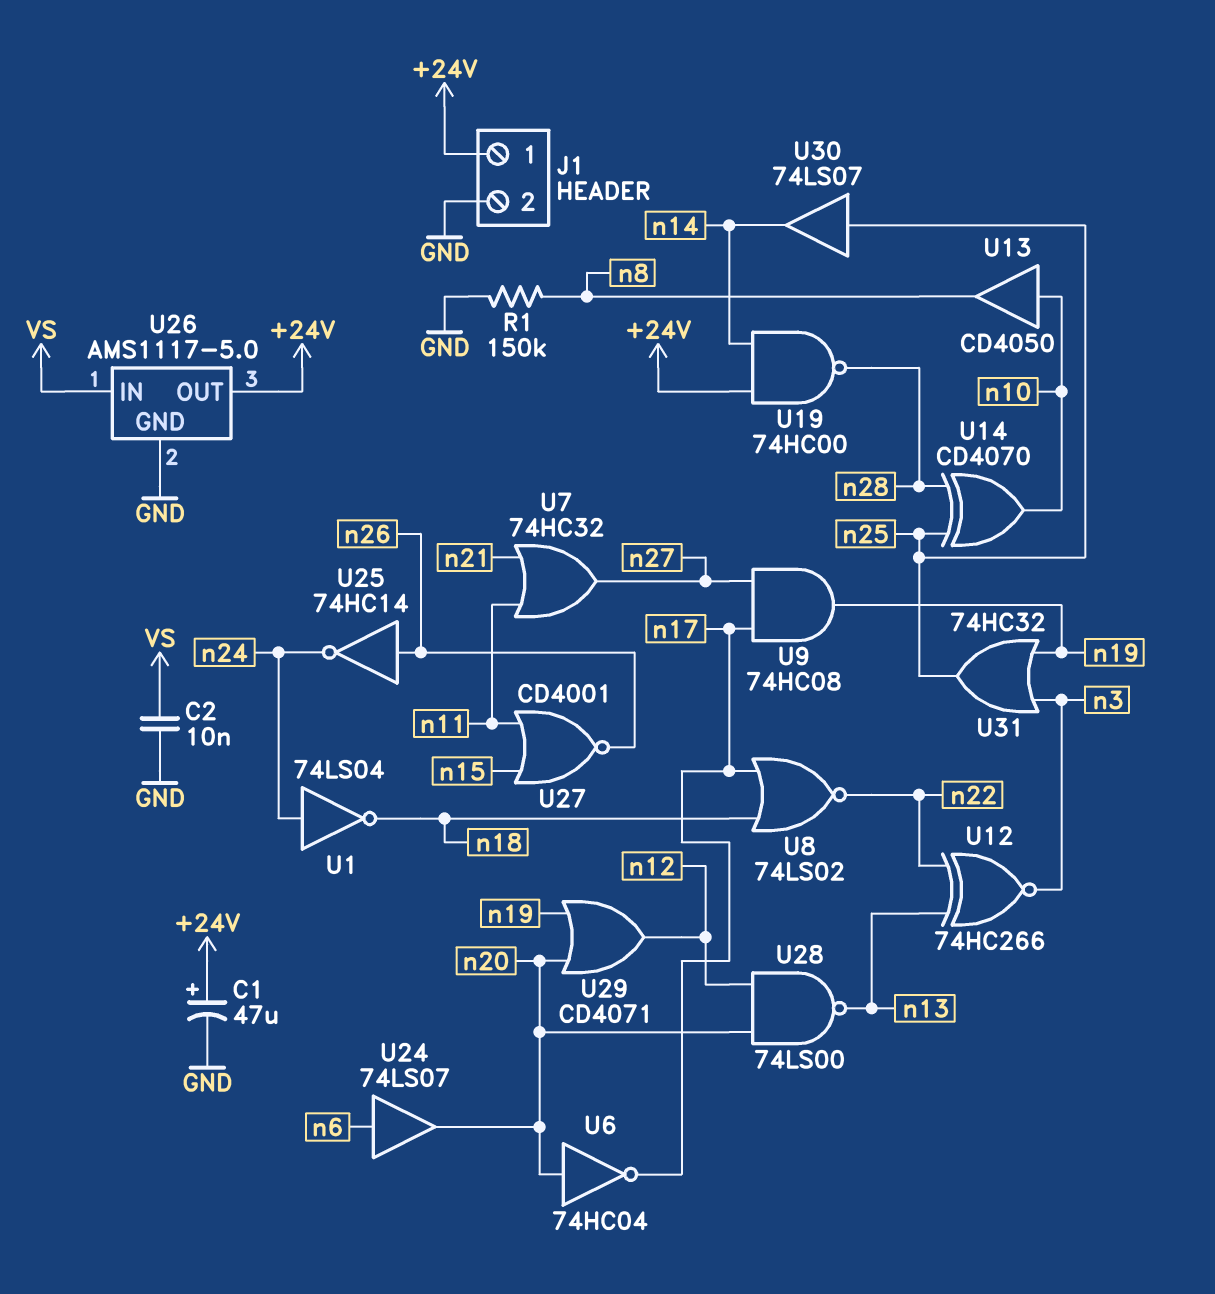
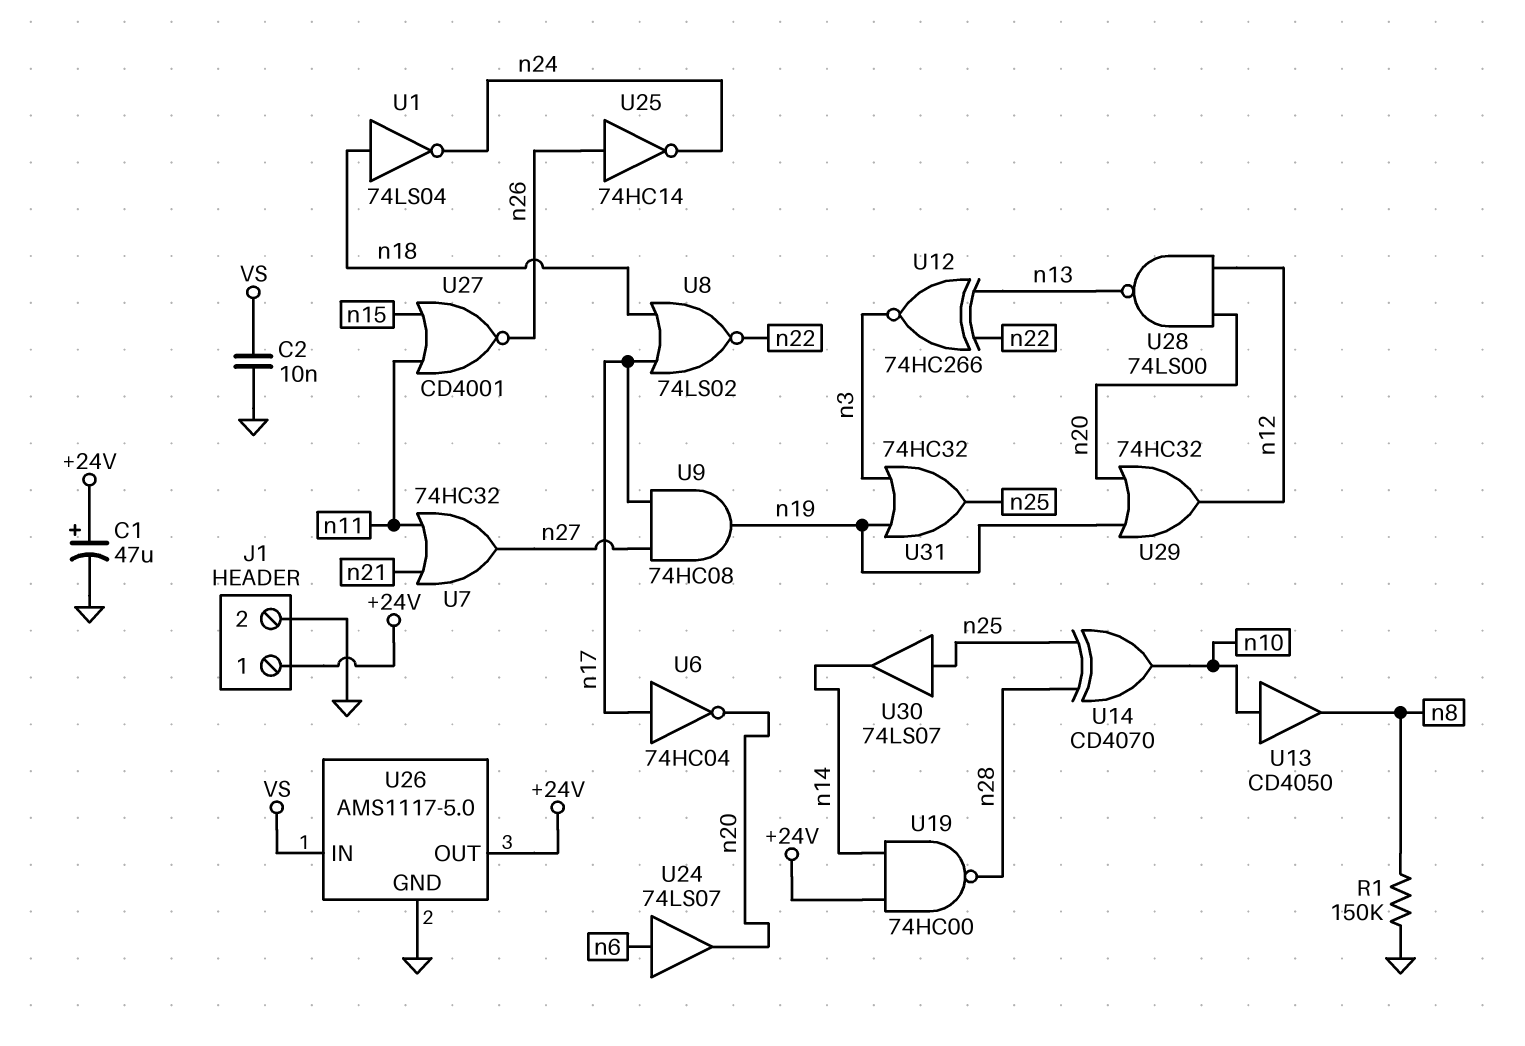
U1: NOT 74LS04 (in n24, out n18) -> NOT 74LS04 (in n18, out n24)
U6: NOT 74HC04 (in n20, out n17) -> NOT 74HC04 (in n17, out n20)
U29: OR CD4071 (in n19, in n20, out n12) -> OR 74HC32 (in n19, in n20, out n12)

